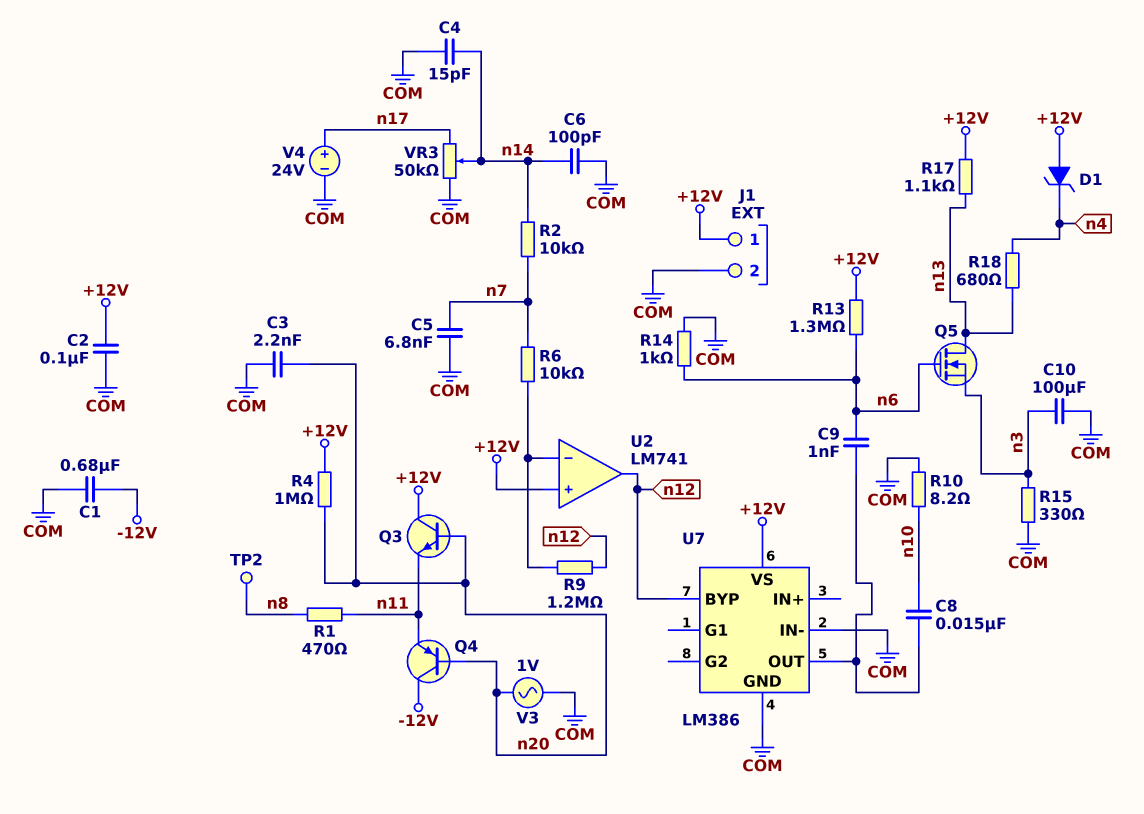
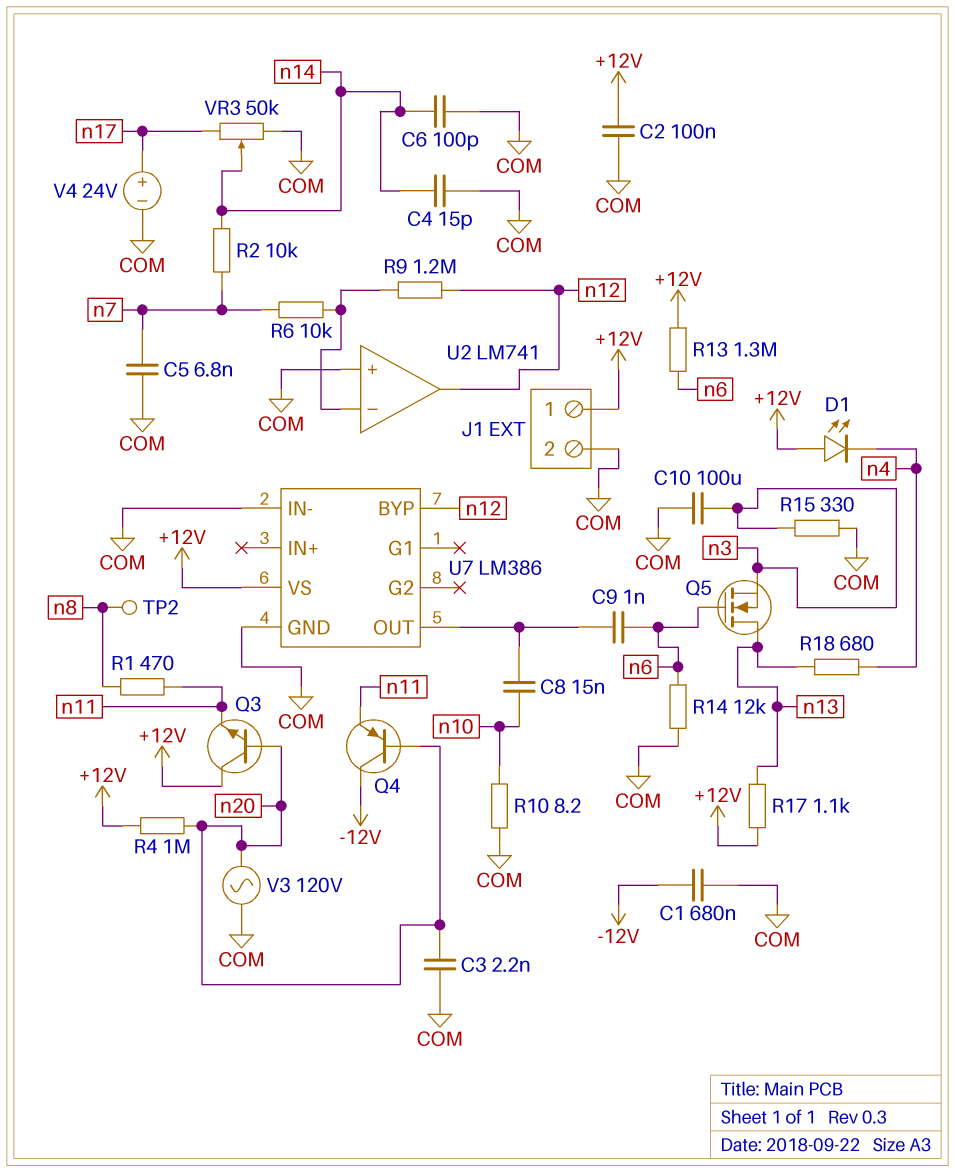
D1: zener (A +12V, K n4) -> LED (A +12V, K n4)
R14: 1k (COM, n6) -> 12k (COM, n6)
U2 pin in+: +12V -> COM
V3: AC 1V (COM, n20) -> AC 120V (COM, n20)

